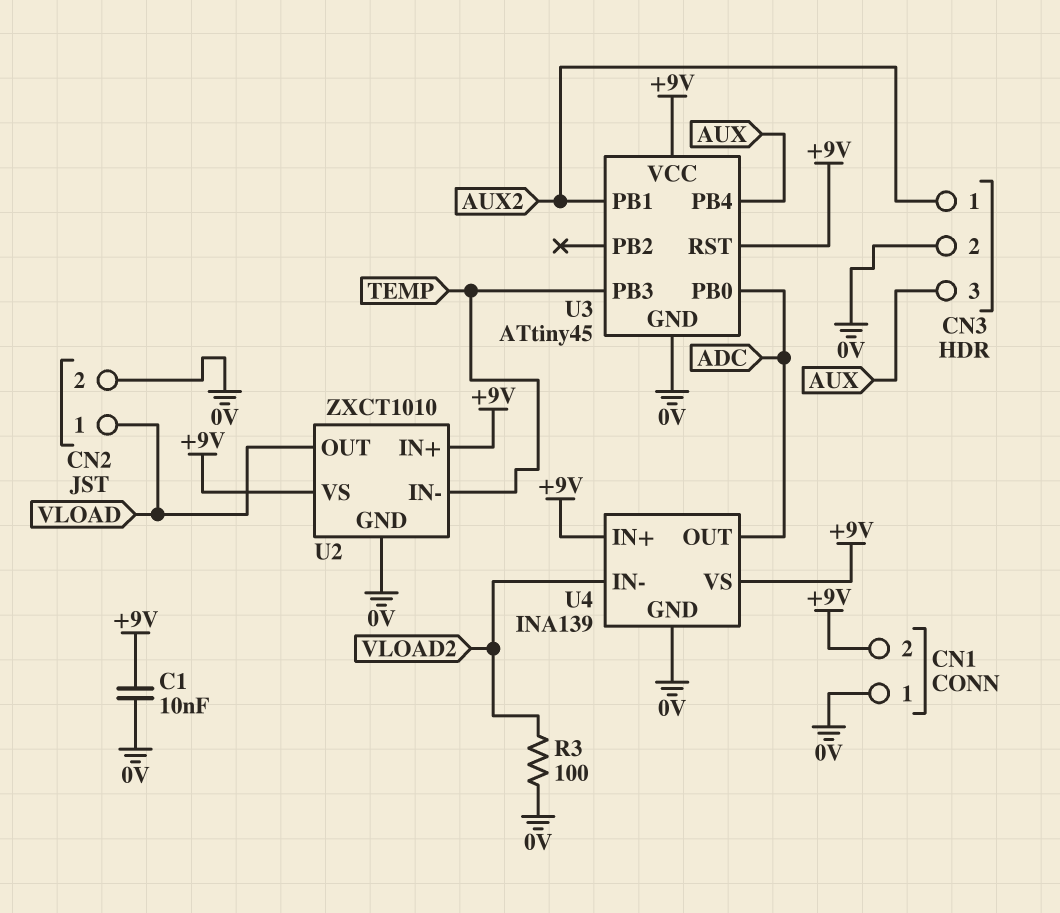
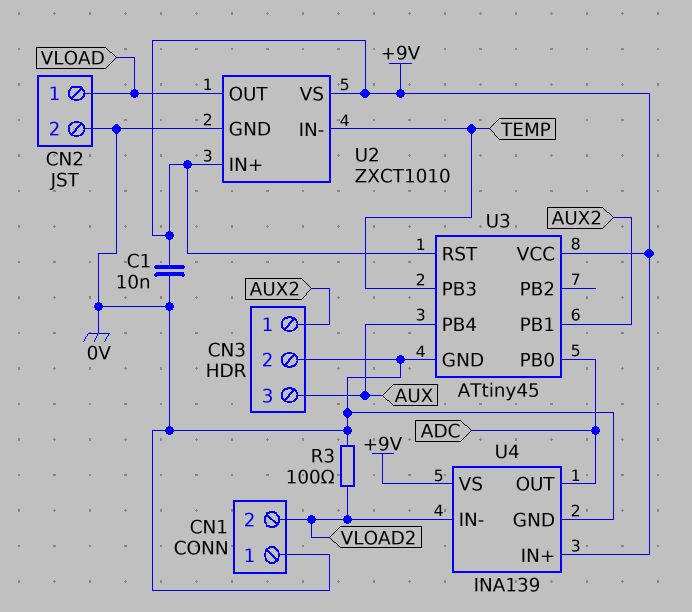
CN1 pin 2: +9V -> VLOAD2

